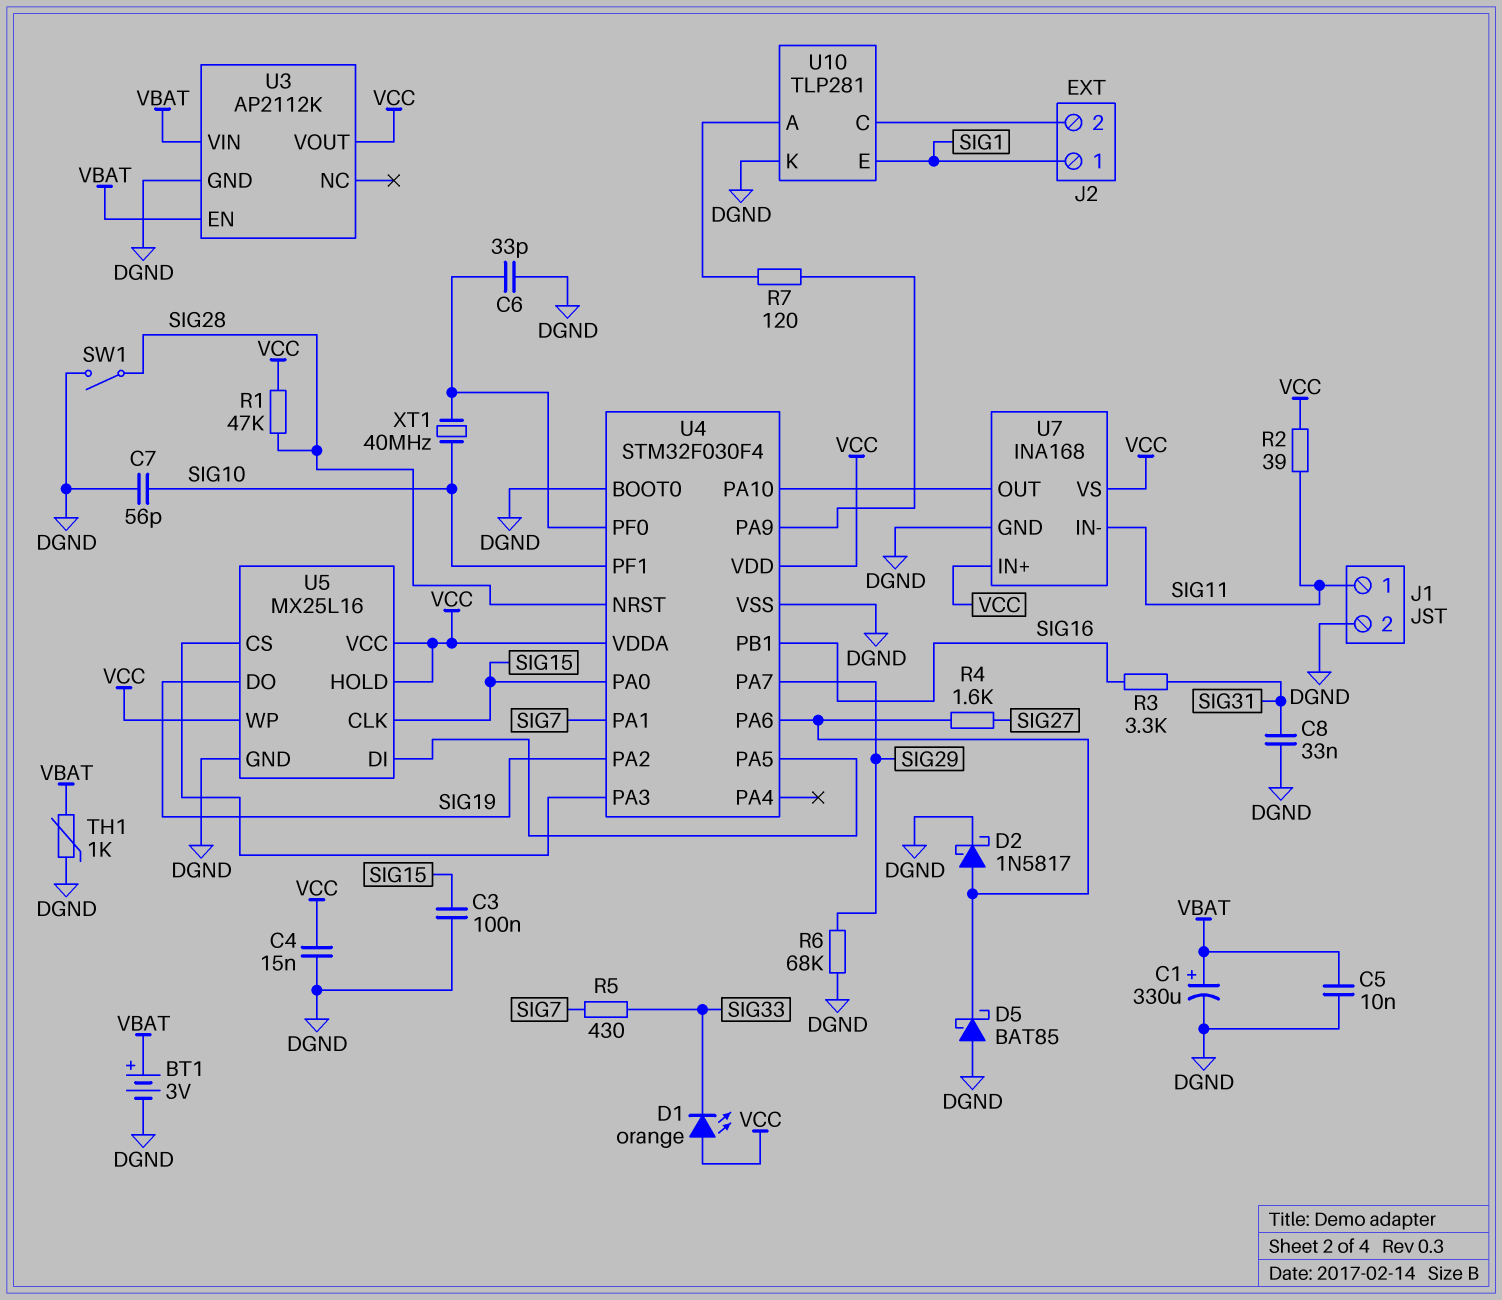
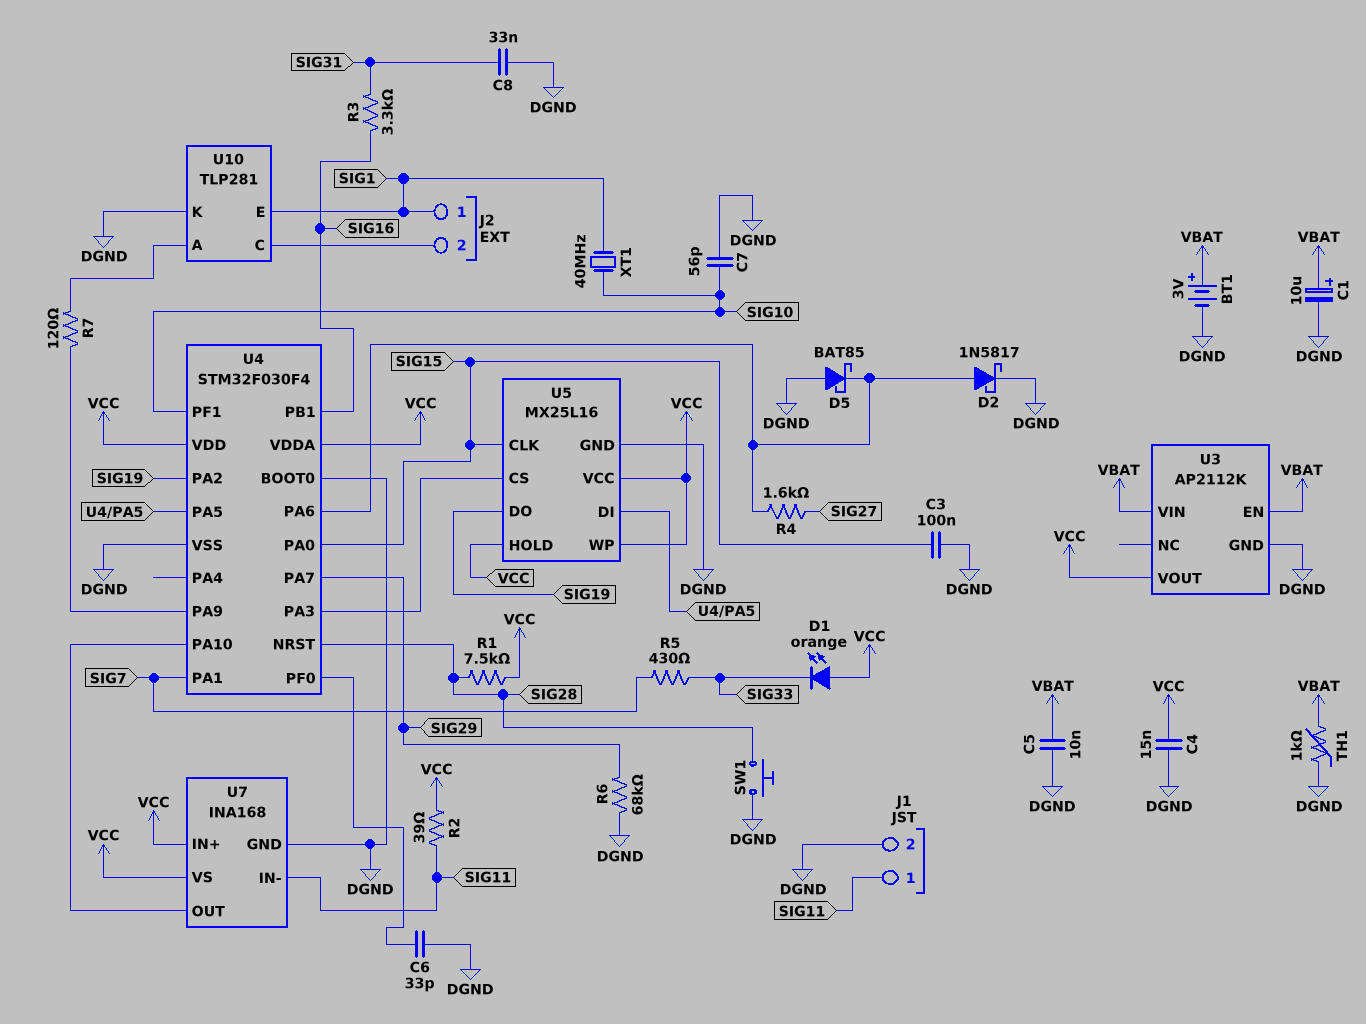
C1: 330uF (plus VBAT, minus DGND) -> 10uF (plus VBAT, minus DGND)
R1: 47k (SIG28, VCC) -> 7.5k (SIG28, VCC)
SW1: switch (DGND, SIG28) -> button (DGND, SIG28)
XT1: 40MHz (SIG10, U4/PF0) -> 40MHz (SIG1, SIG10)

